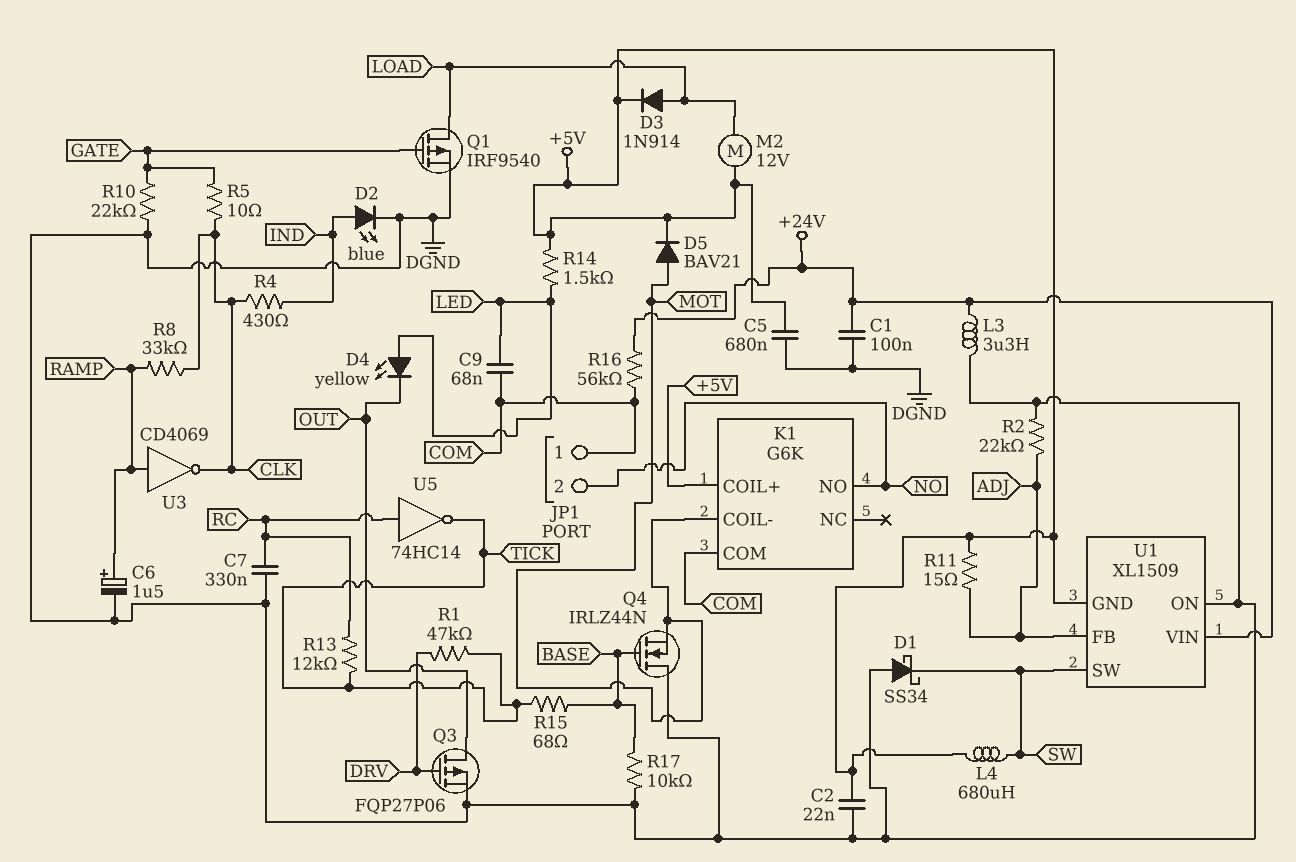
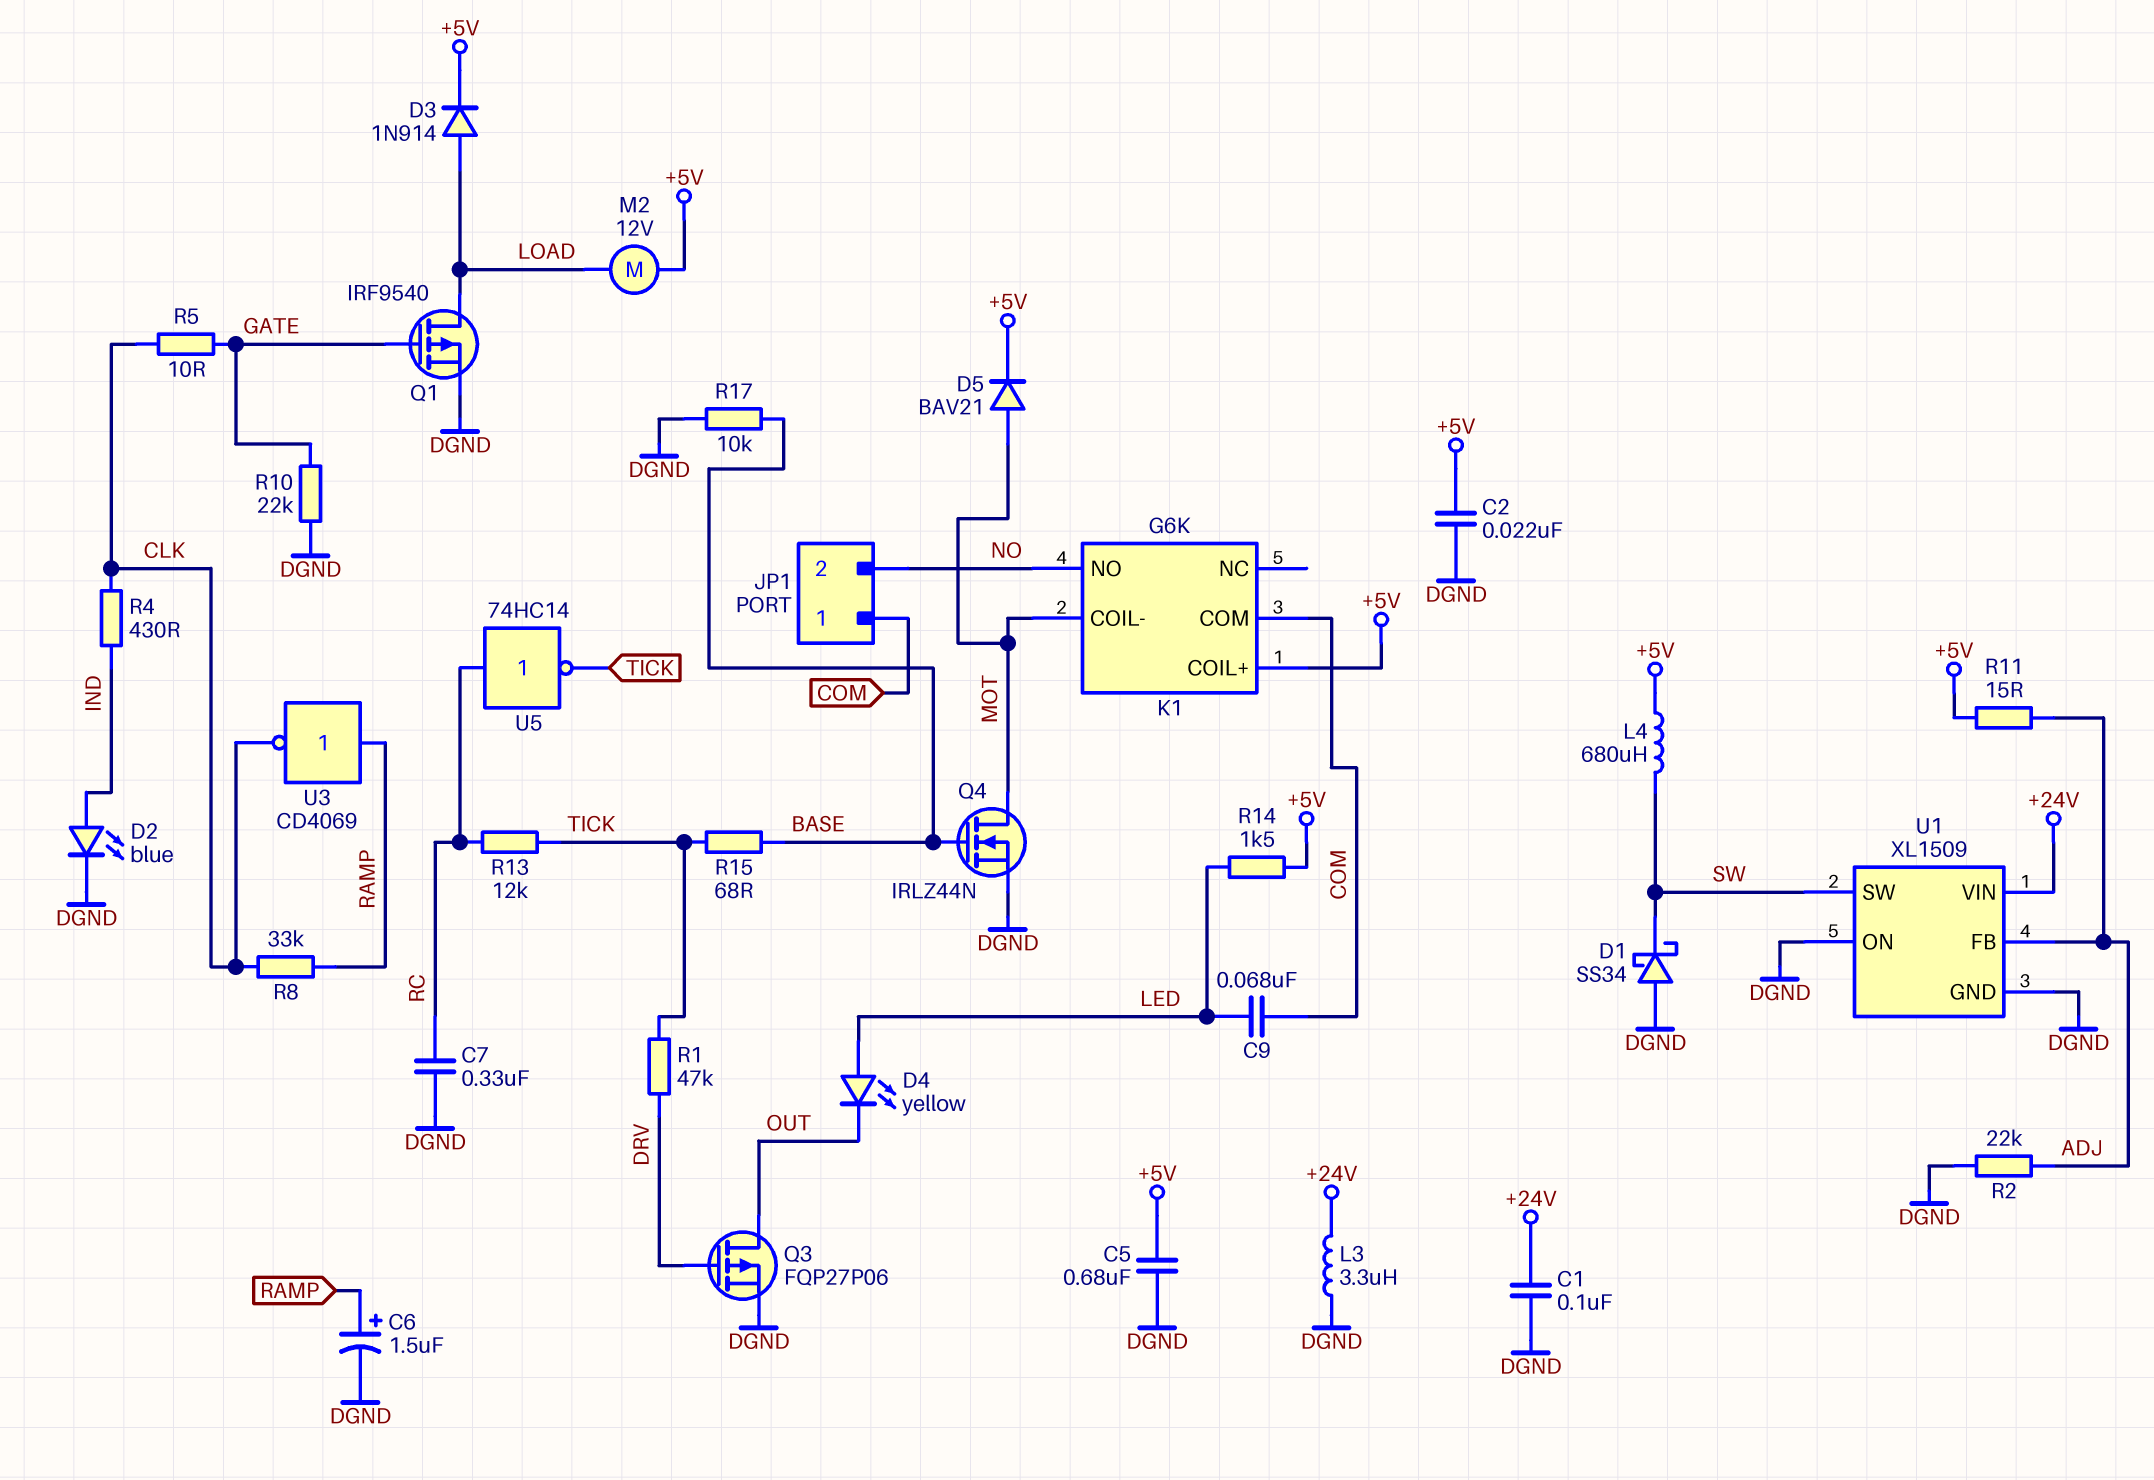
Q4: NMOS IRLZ44N (G BASE, D DGND, S MOT) -> NMOS IRLZ44N (G BASE, D MOT, S DGND)
R16: 56k (+24V, COM) -> none
U1 pin GND: +5V -> DGND

